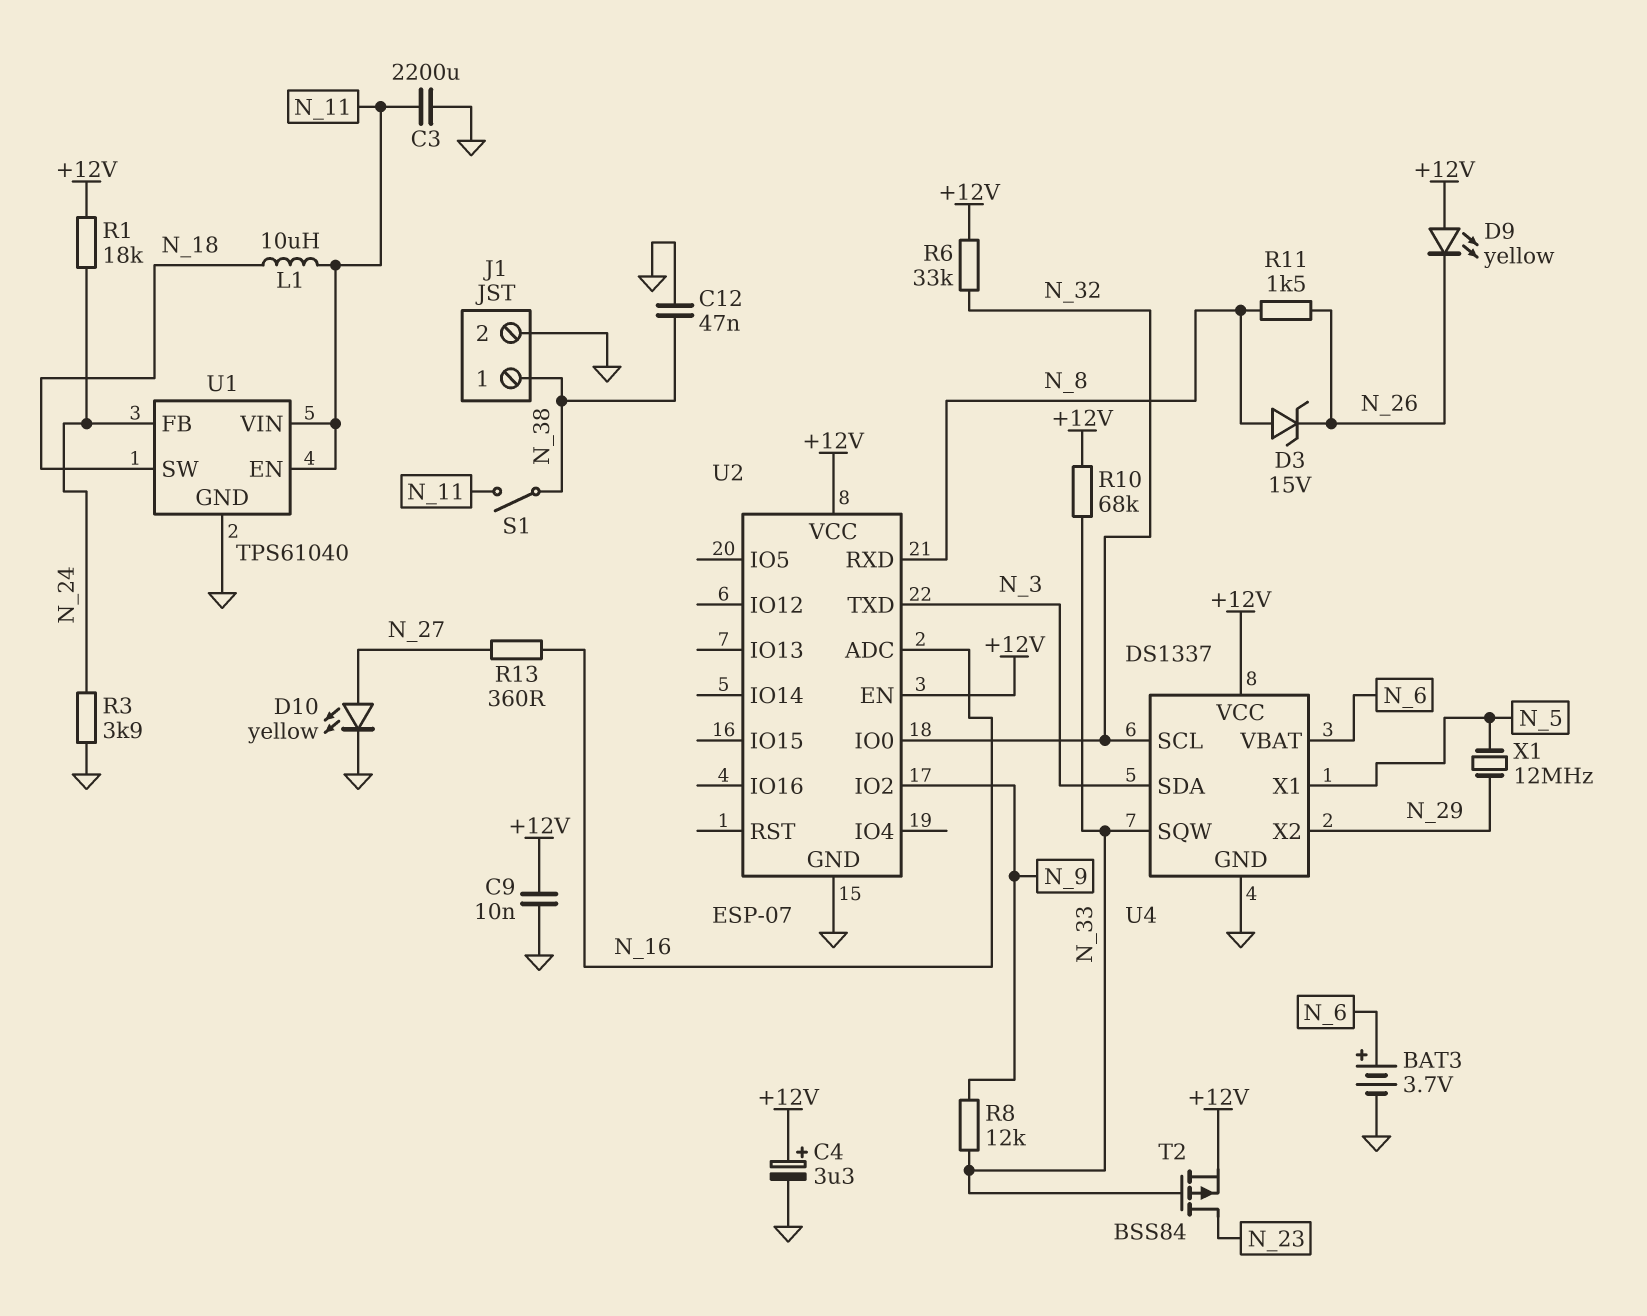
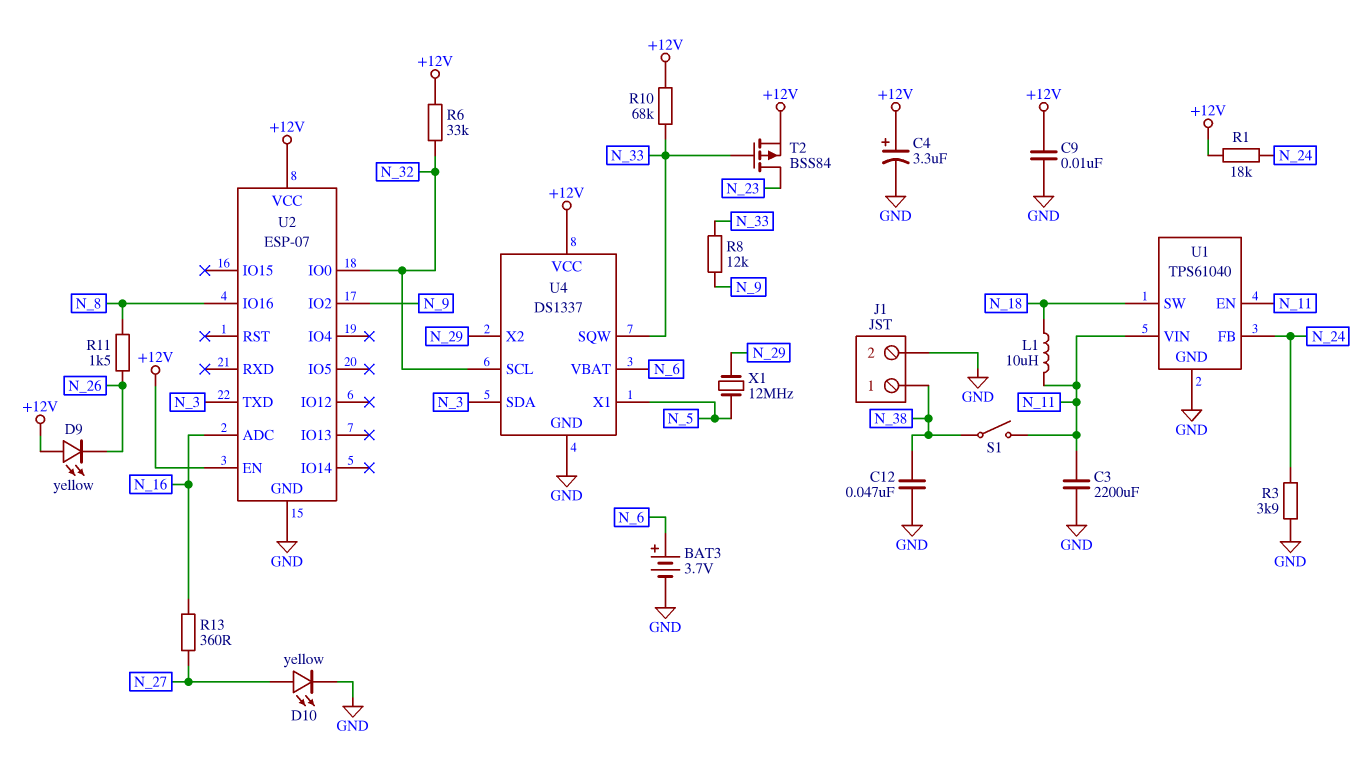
D3: zener 15V (A N_8, K N_26) -> none
U2 pin IO16: none -> N_8
U2 pin RXD: N_8 -> none

